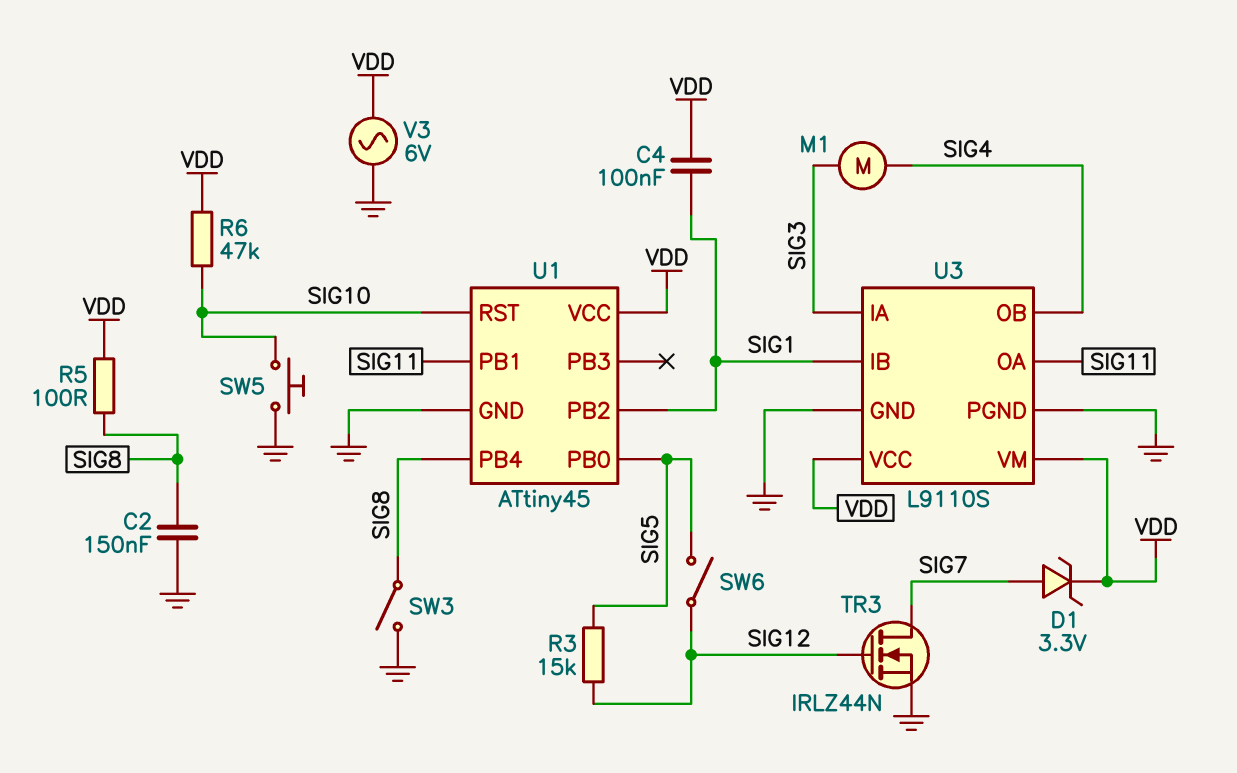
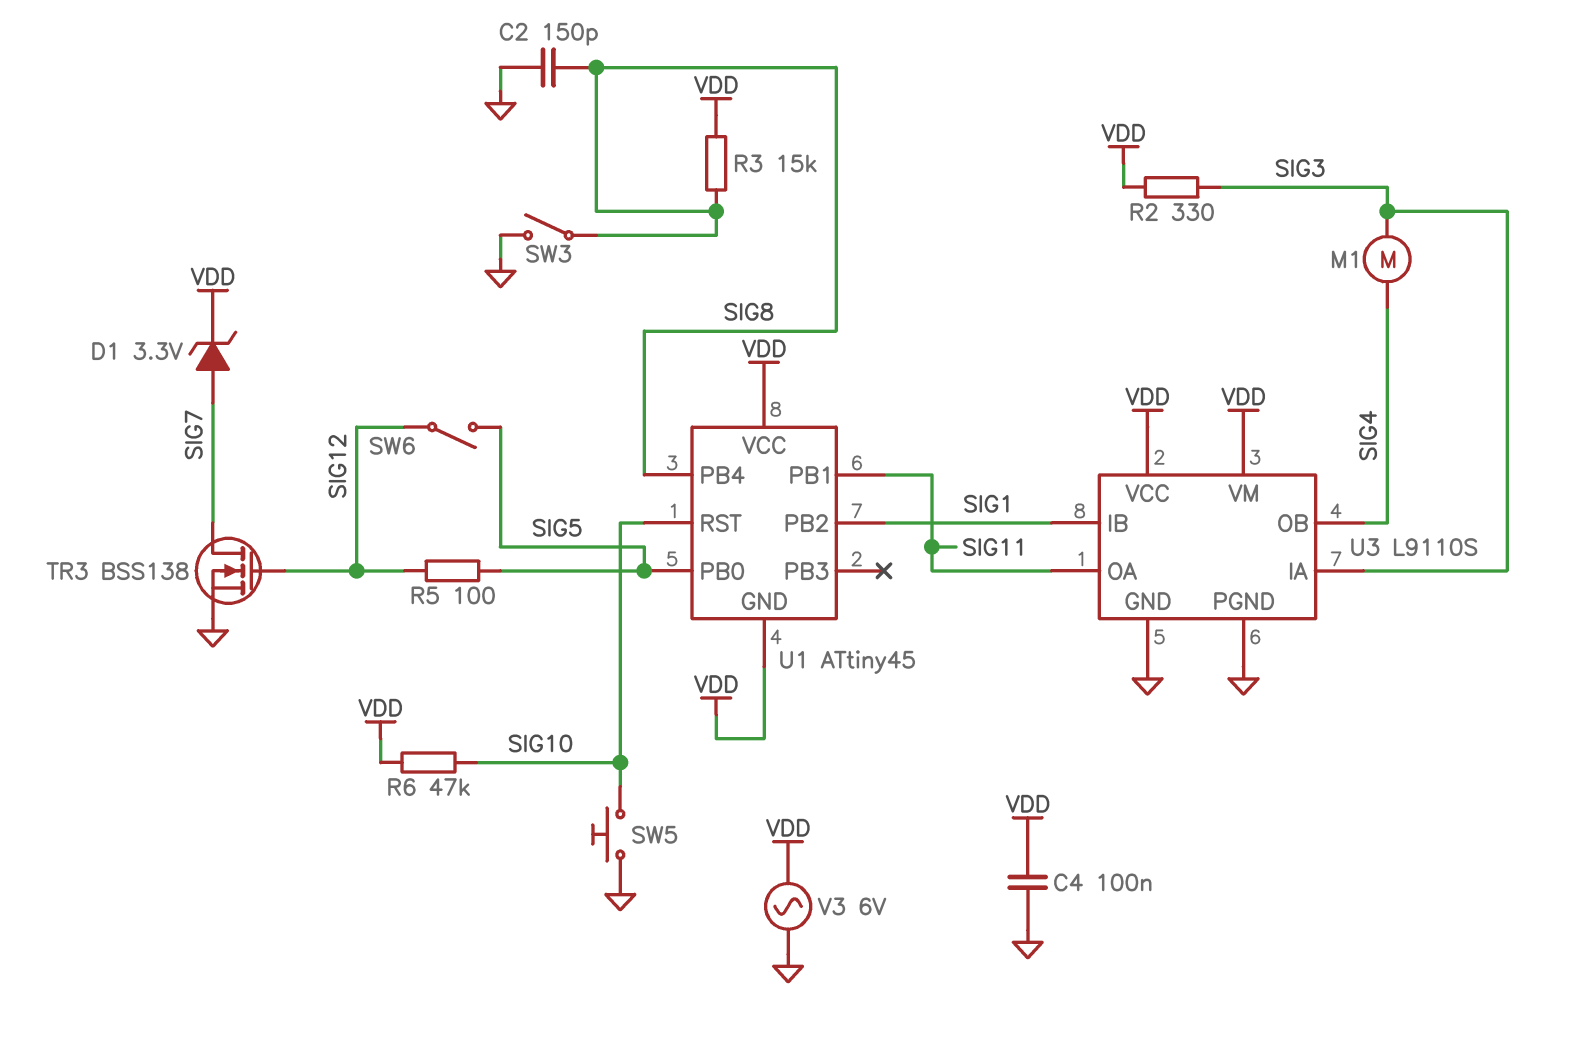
C2: 150nF (GND, SIG8) -> 150pF (GND, SIG8)
C4: 100nF (SIG1, VDD) -> 100nF (GND, VDD)
R2: none -> 330 (SIG3, VDD)
R3: 15k (SIG5, SIG12) -> 15k (SIG8, VDD)
R5: 100 (SIG8, VDD) -> 100 (SIG5, SIG12)
TR3: NMOS IRLZ44N (G SIG12, D SIG7, S GND) -> NMOS BSS138 (G SIG12, D SIG7, S GND)
U1 pin GND: GND -> VDD

